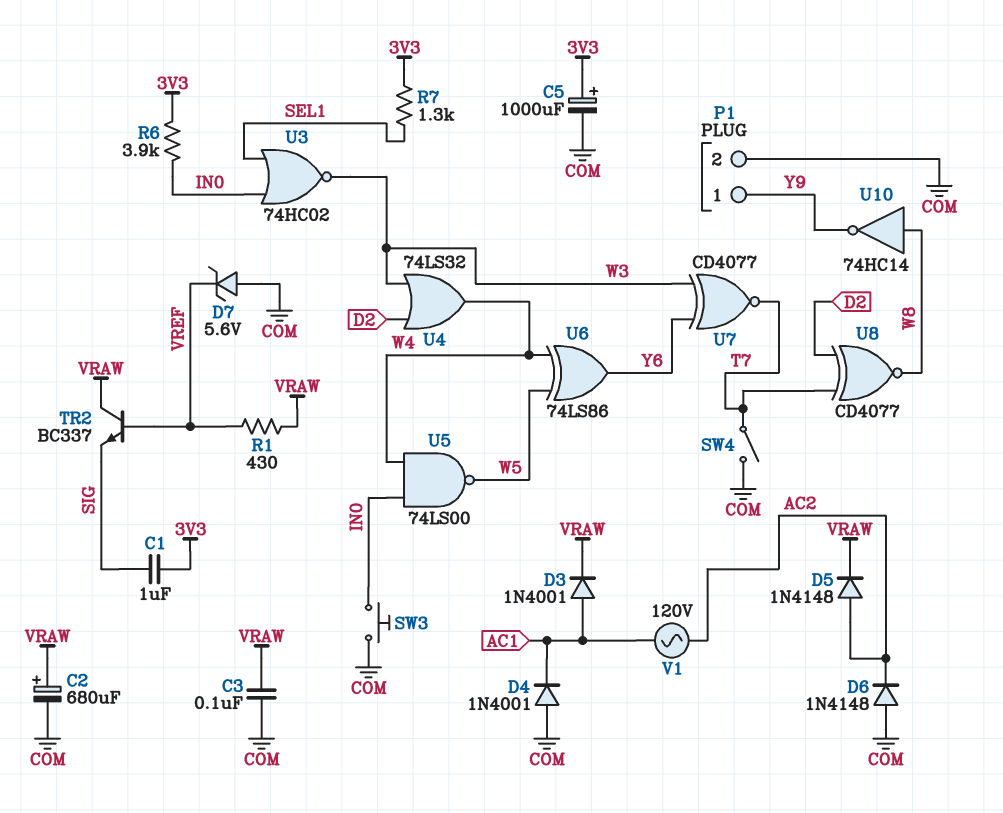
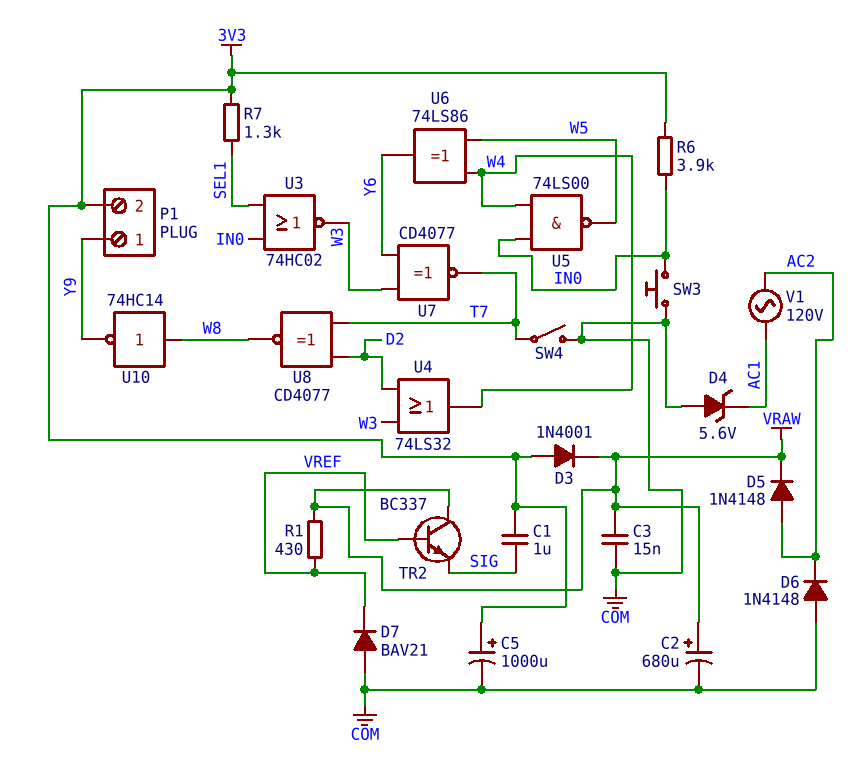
C3: 100nF (COM, VRAW) -> 15nF (COM, VRAW)
D3: diode 1N4001 (A AC1, K VRAW) -> diode 1N4001 (A 3V3, K VRAW)
D4: diode 1N4001 (A COM, K AC1) -> zener 5.6V (A COM, K AC1)
D7: zener 5.6V (A COM, K VREF) -> diode BAV21 (A COM, K VREF)
P1 pin 2: COM -> 3V3

